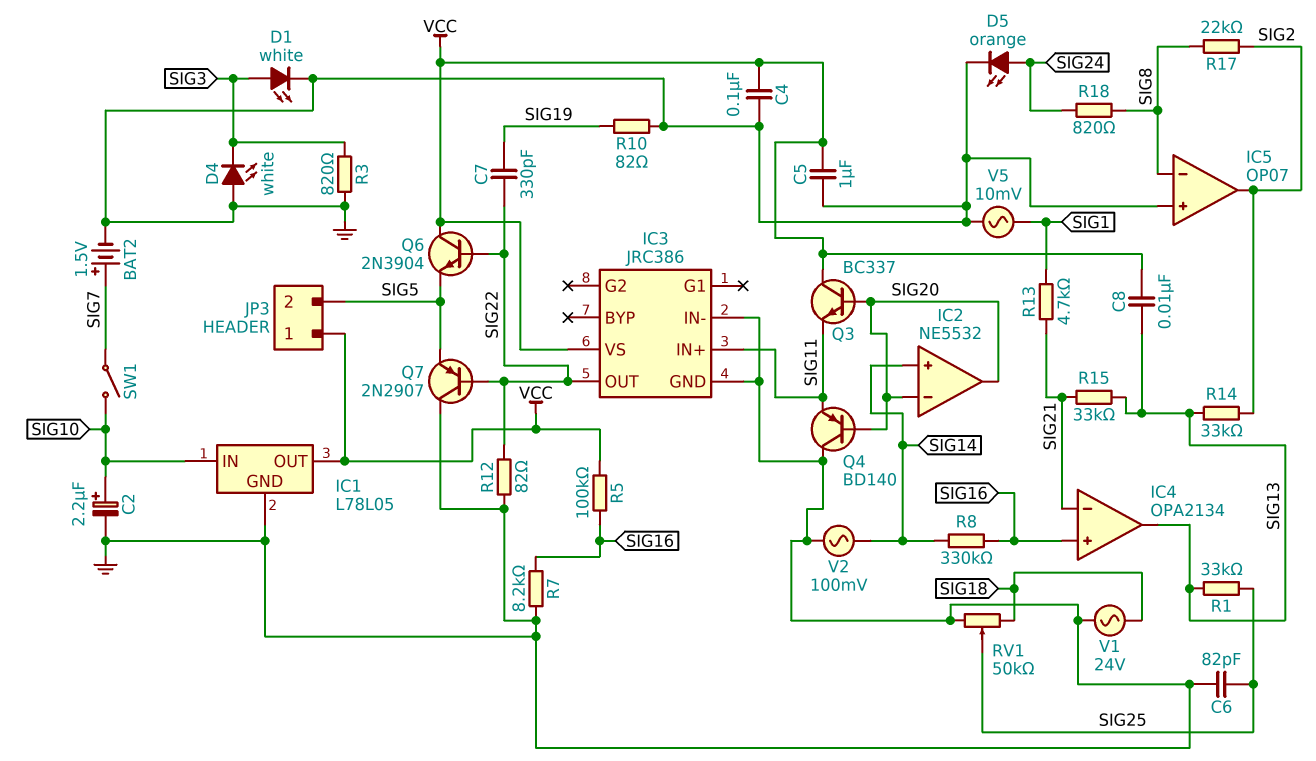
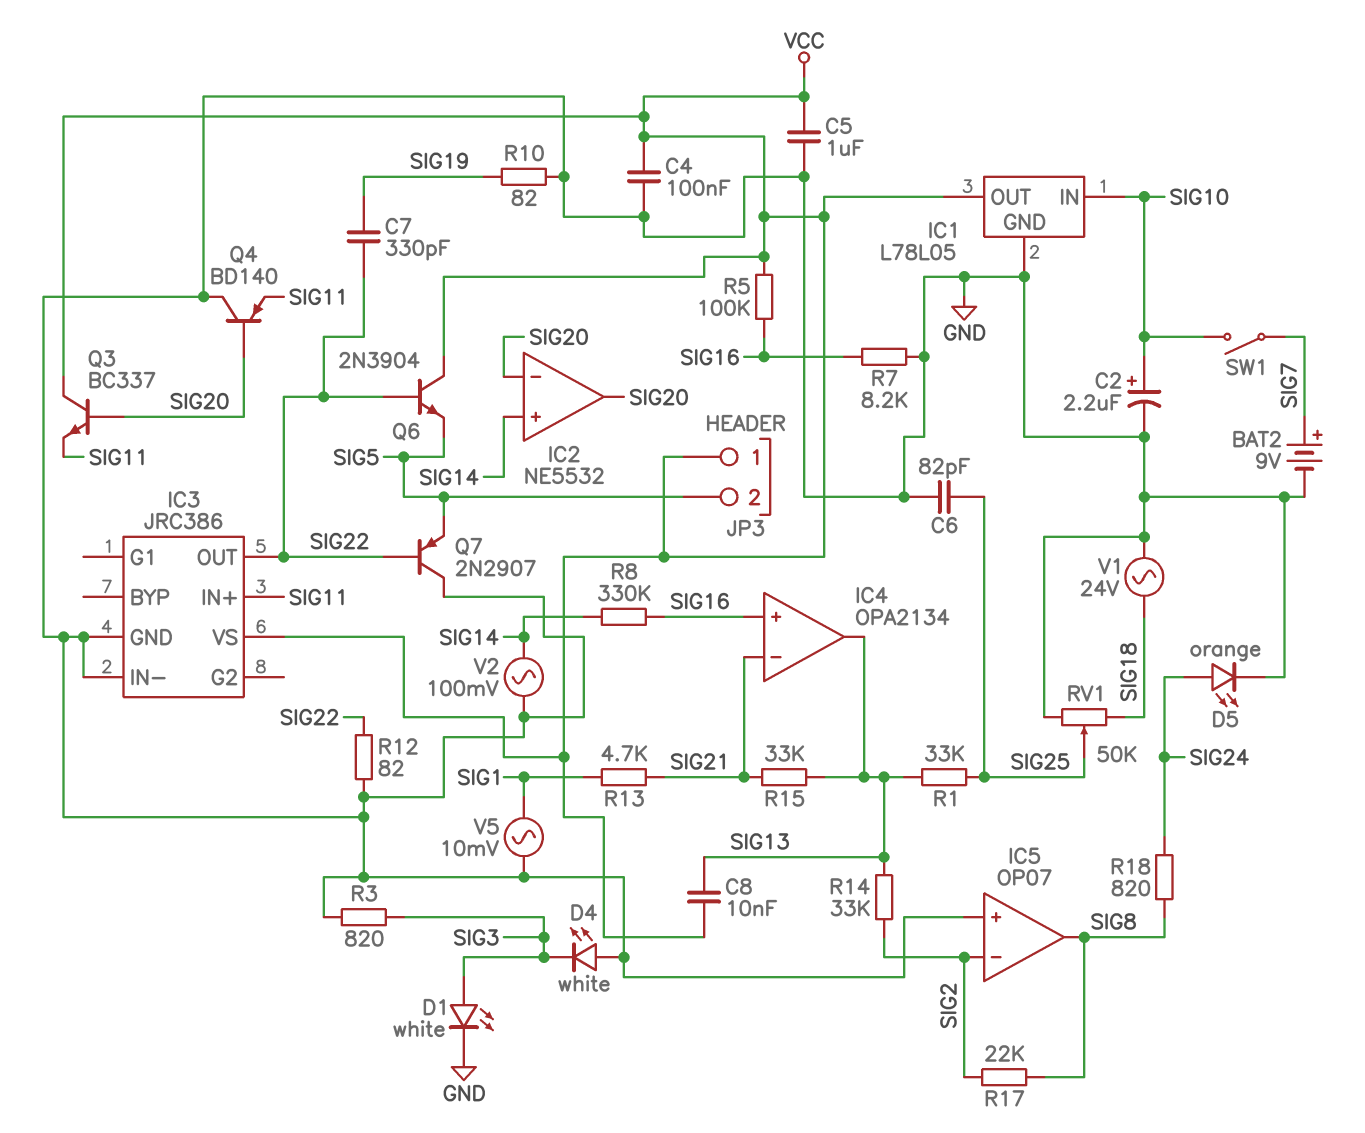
BAT2: 1.5V (plus SIG7, minus GND) -> 9V (plus SIG7, minus GND)
IC5 pin in-: SIG8 -> SIG2
IC5 pin out: SIG2 -> SIG8

